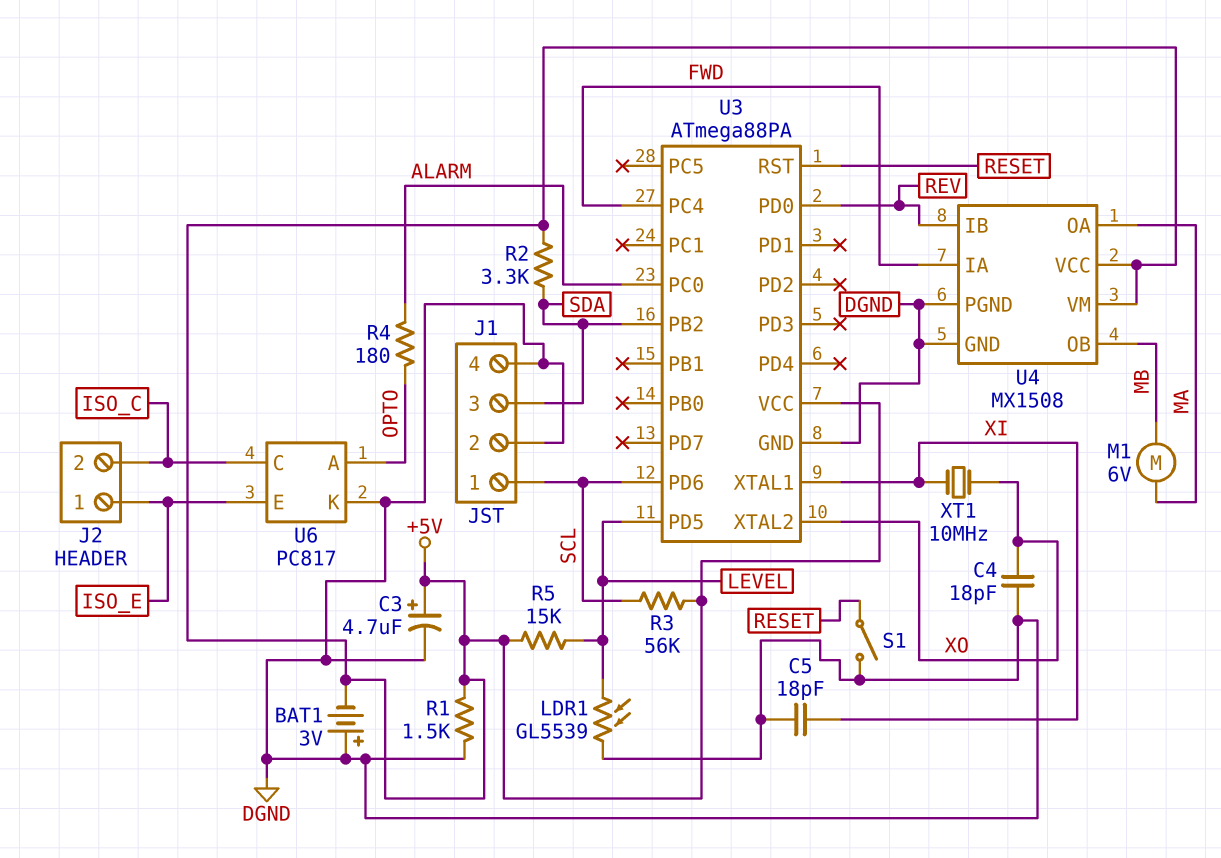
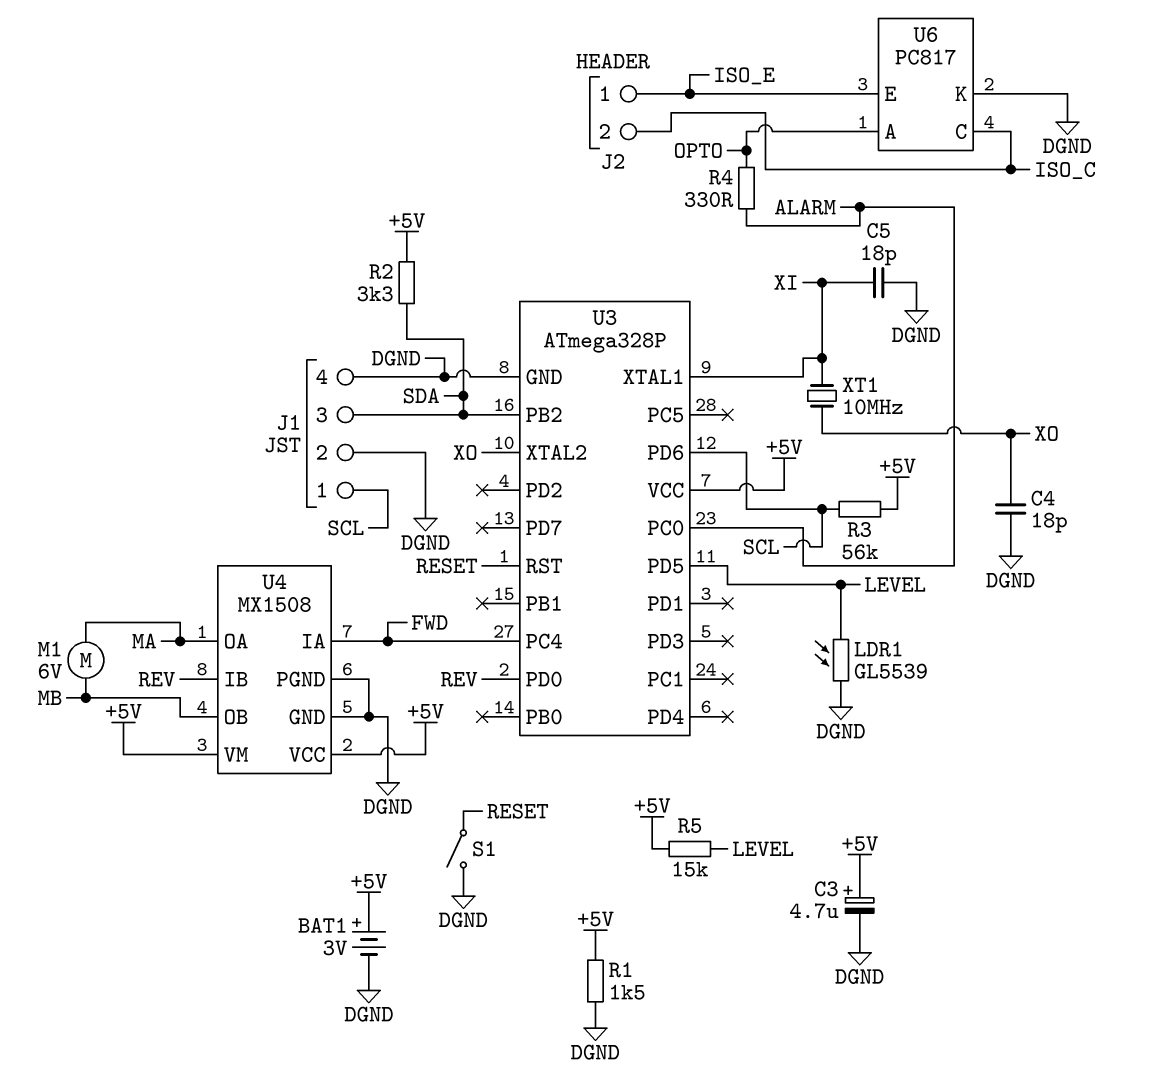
BAT1: 3V (plus DGND, minus +5V) -> 3V (plus +5V, minus DGND)
R4: 180 (ALARM, OPTO) -> 330 (ALARM, OPTO)
U3: ATmega88PA -> ATmega328P

